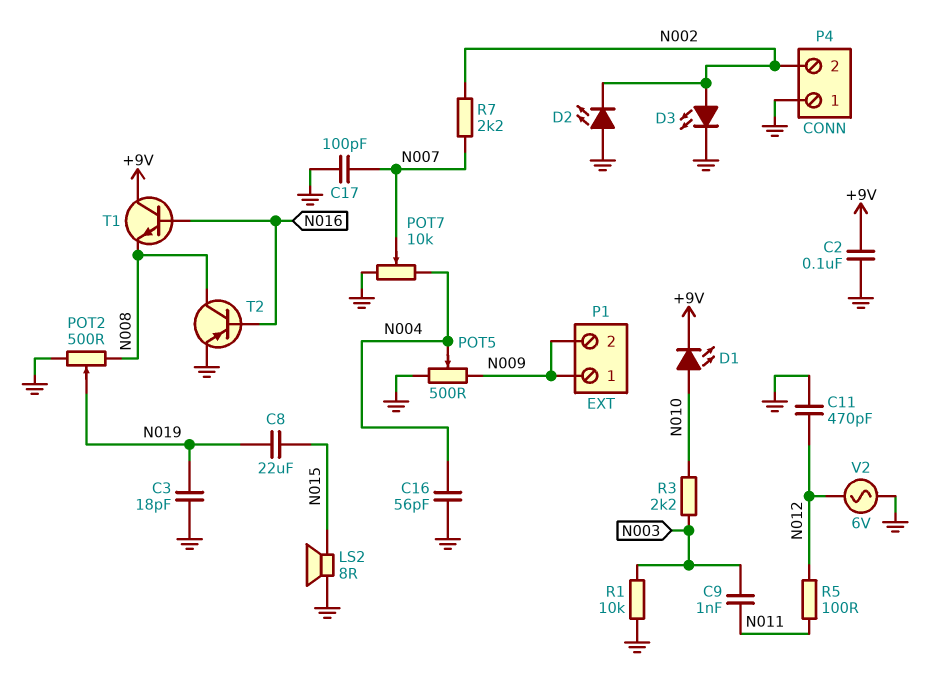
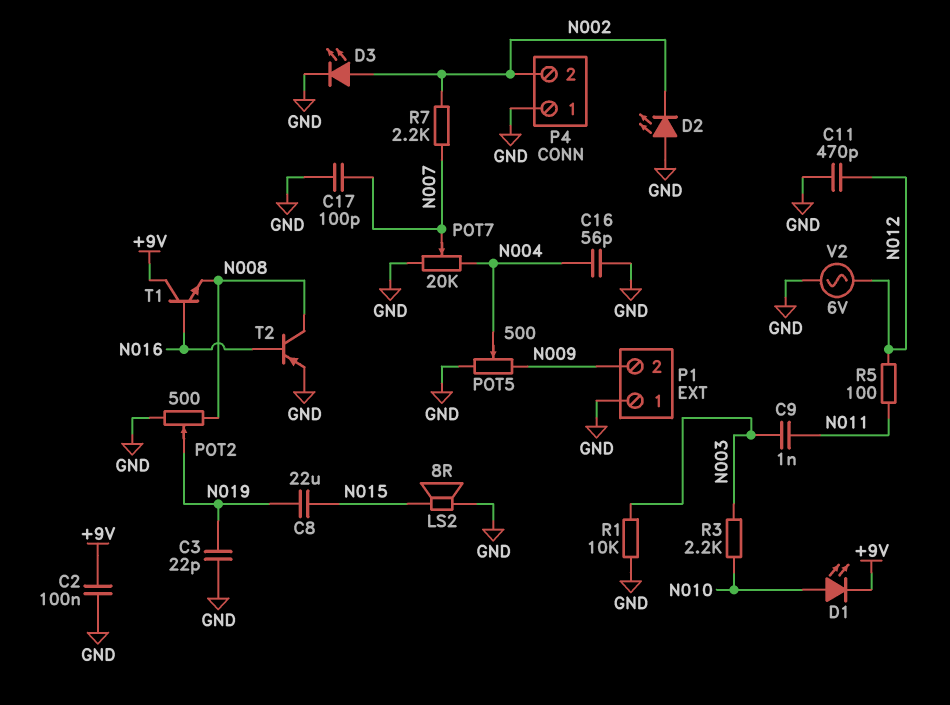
C3: 18pF (GND, N019) -> 22pF (GND, N019)
P1 pin 1: N009 -> GND
POT7: 10k (GND, N004, wiper N007) -> 20k (GND, N004, wiper N007)

